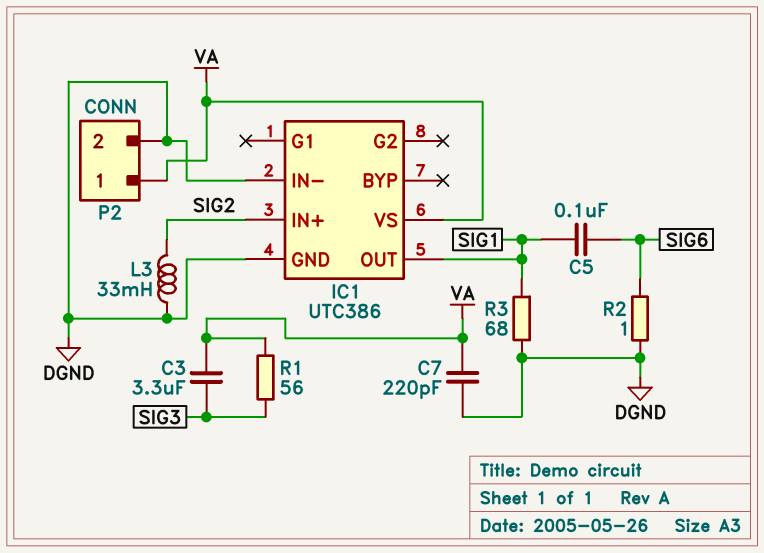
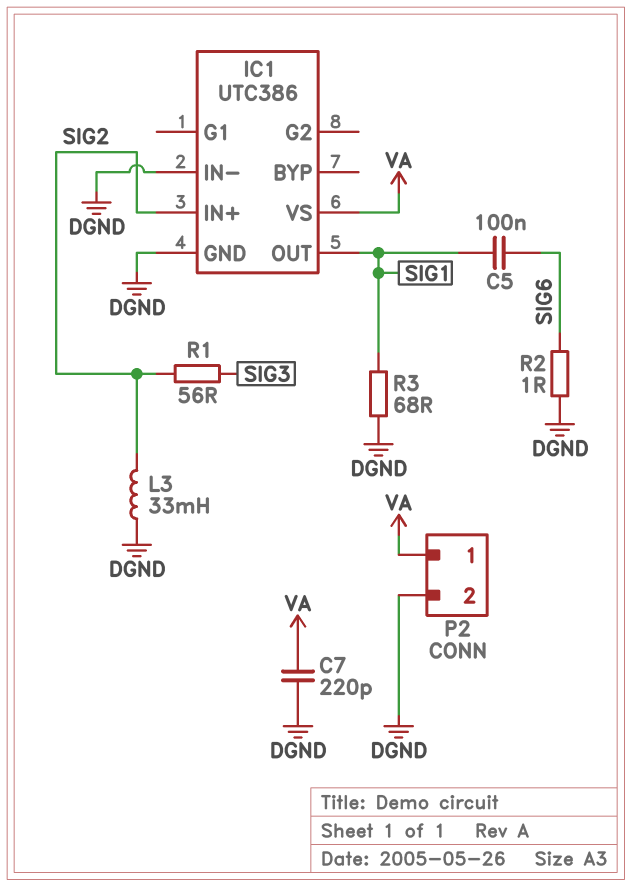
C3: 3.3uF (SIG3, VA) -> none
R1: 56 (SIG3, VA) -> 56 (SIG2, SIG3)

